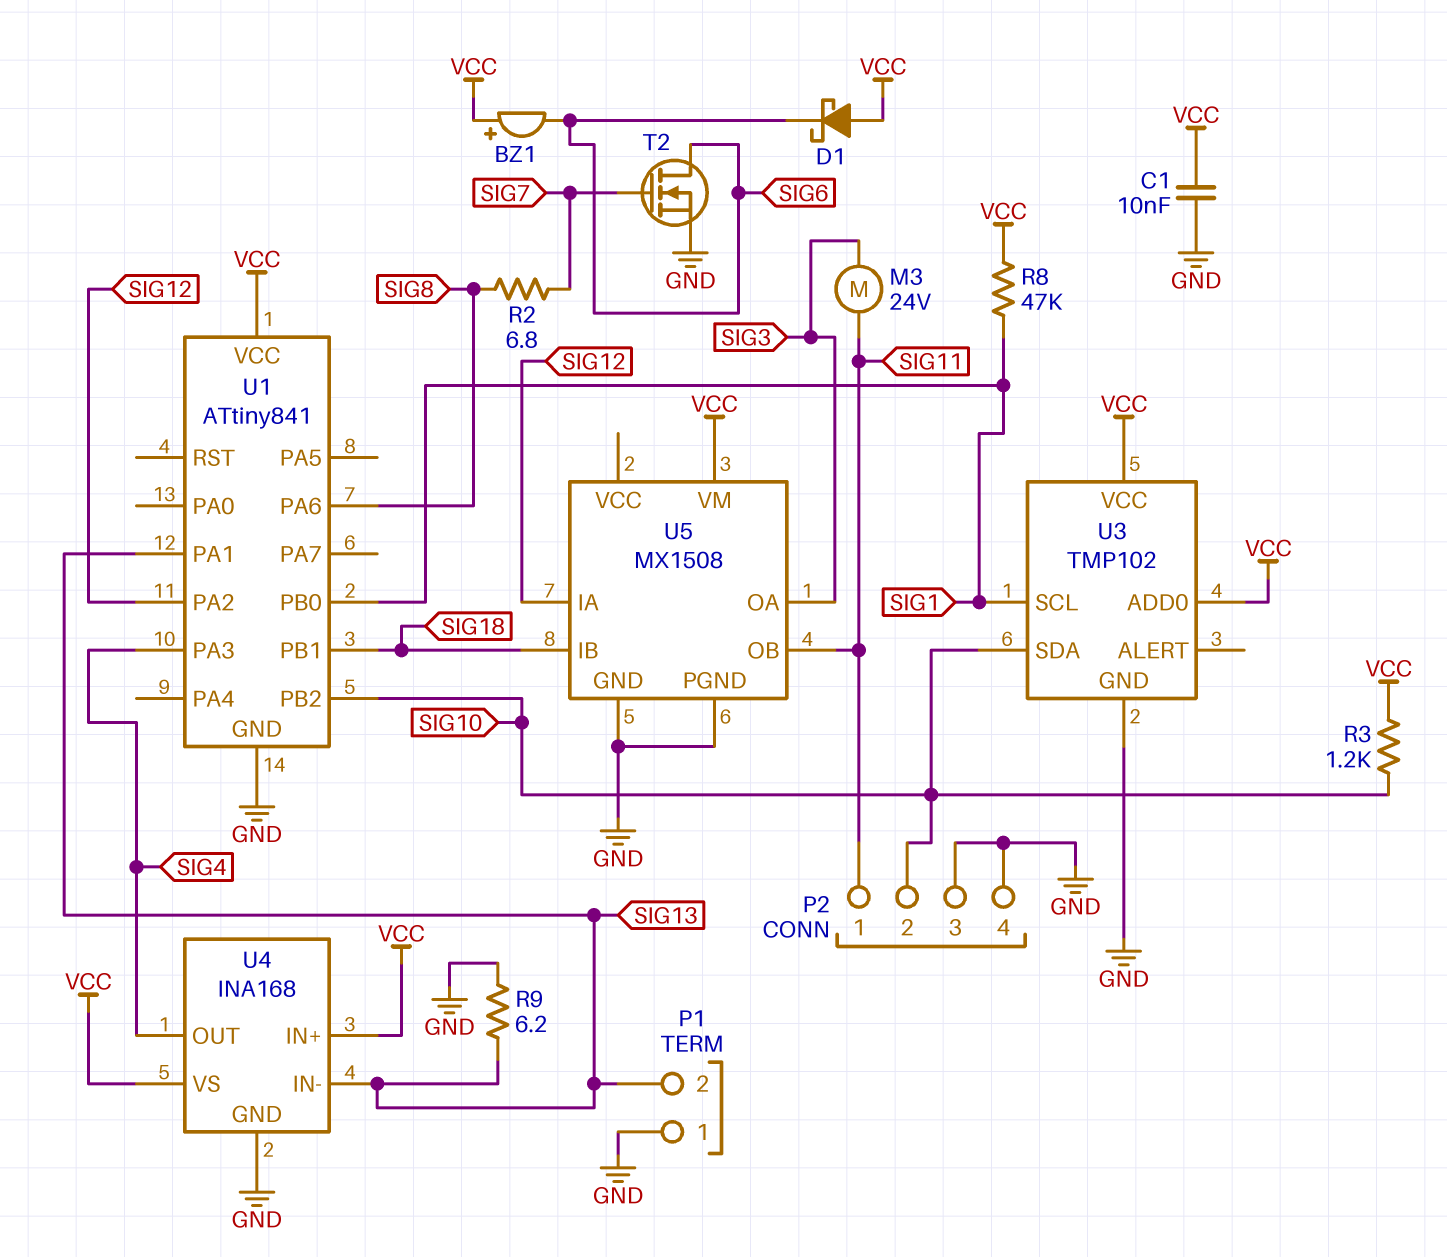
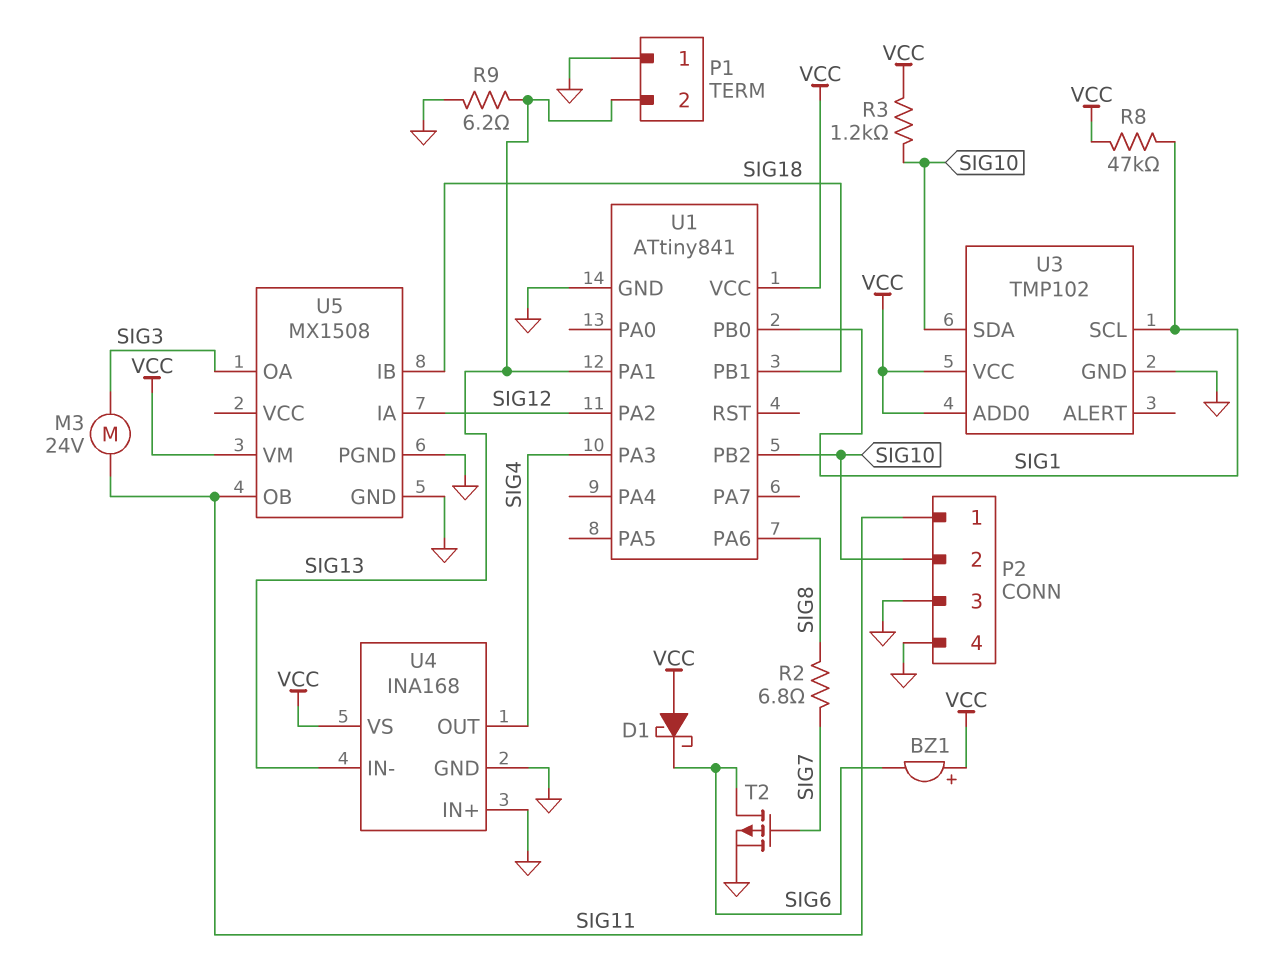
C1: 10nF (GND, VCC) -> none
T2: NMOS (G SIG7, D SIG6, S GND) -> PMOS (G SIG7, D SIG6, S GND)
U4 pin IN+: VCC -> GND

